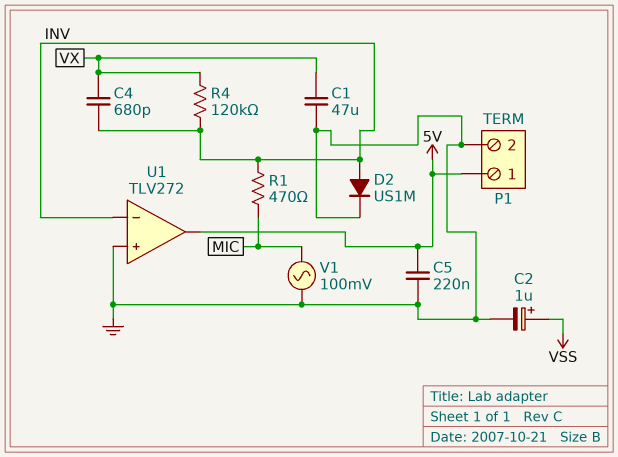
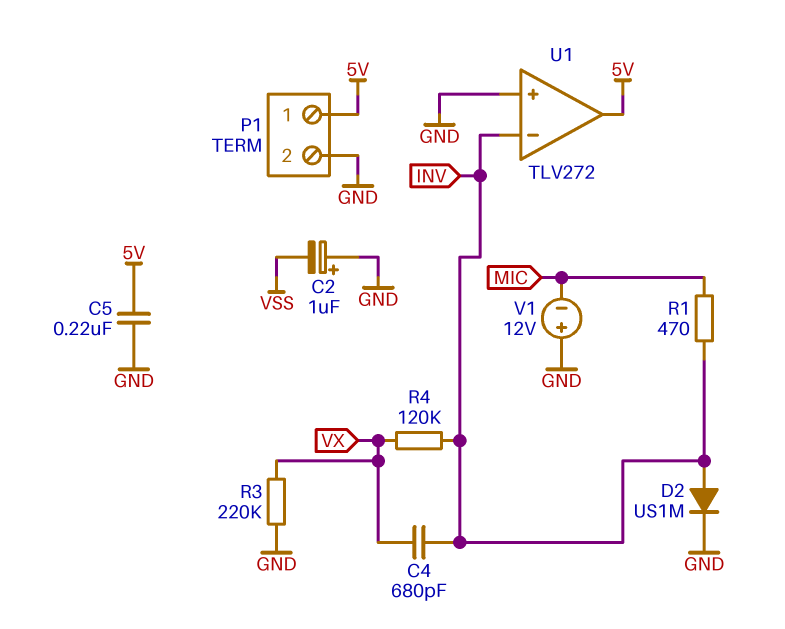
C1: 47uF (GND, VX) -> none
C2: 1uF (plus VSS, minus GND) -> 1uF (plus GND, minus VSS)
R3: none -> 220k (GND, VX)
V1: AC 100mV (GND, MIC) -> 12V (plus GND, minus MIC)

